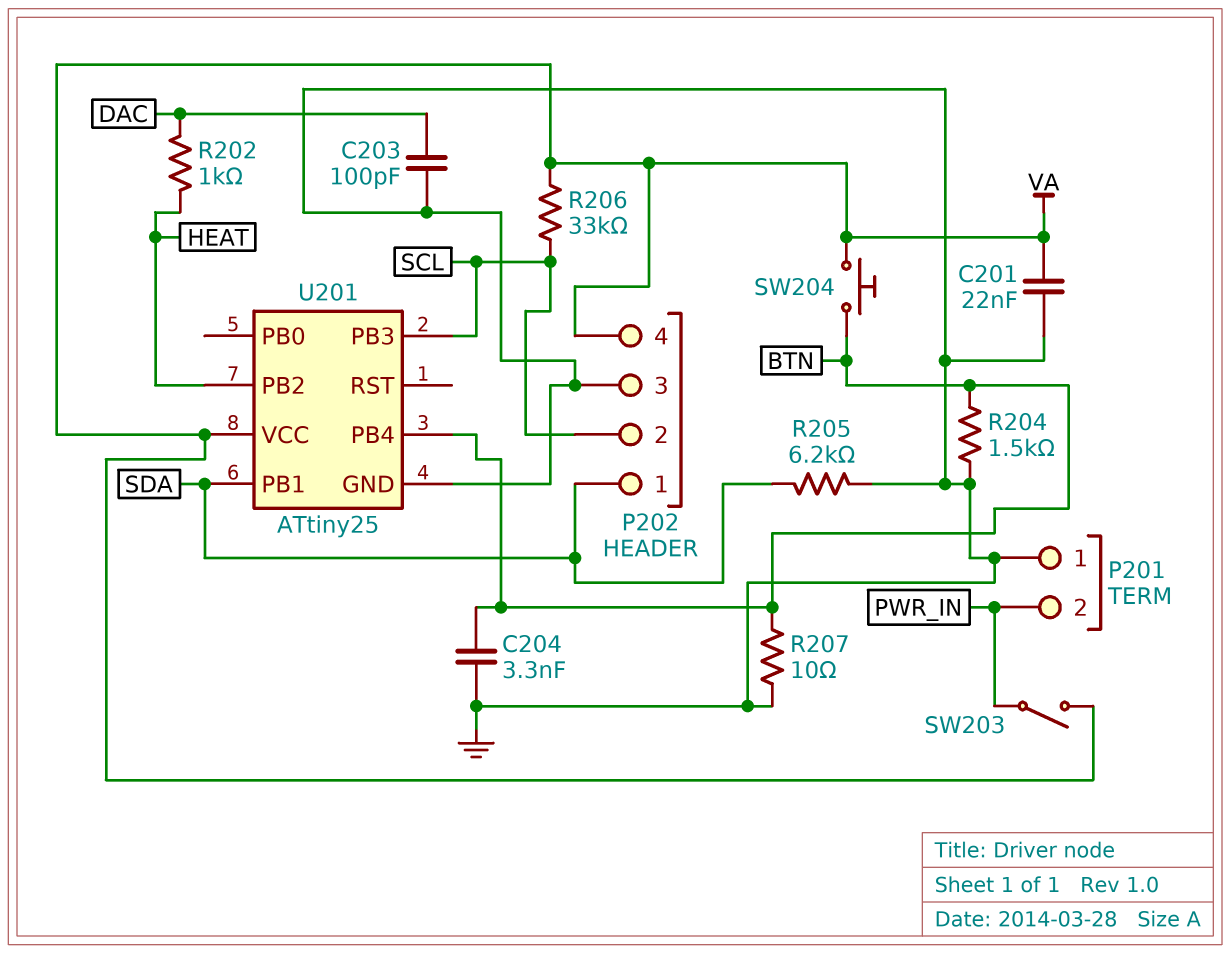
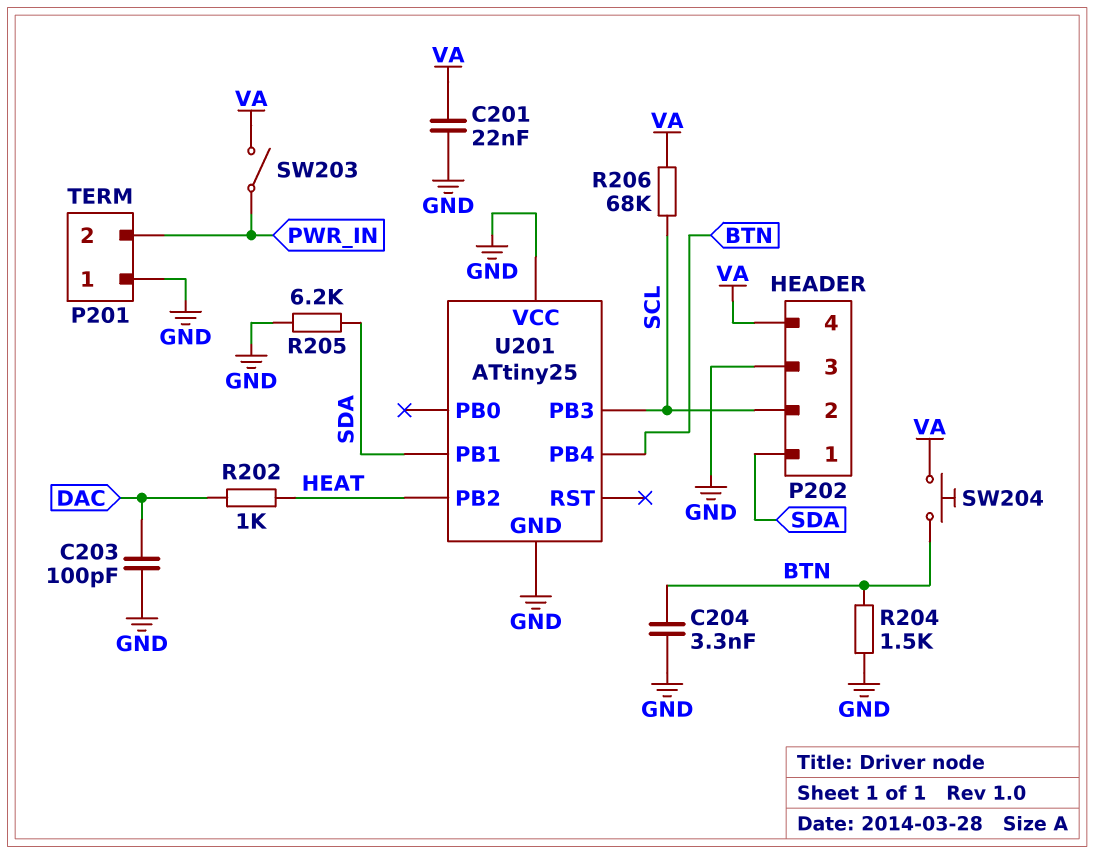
R206: 33k (SCL, VA) -> 68k (SCL, VA)
R207: 10 (BTN, GND) -> none
U201 pin VCC: VA -> GND

